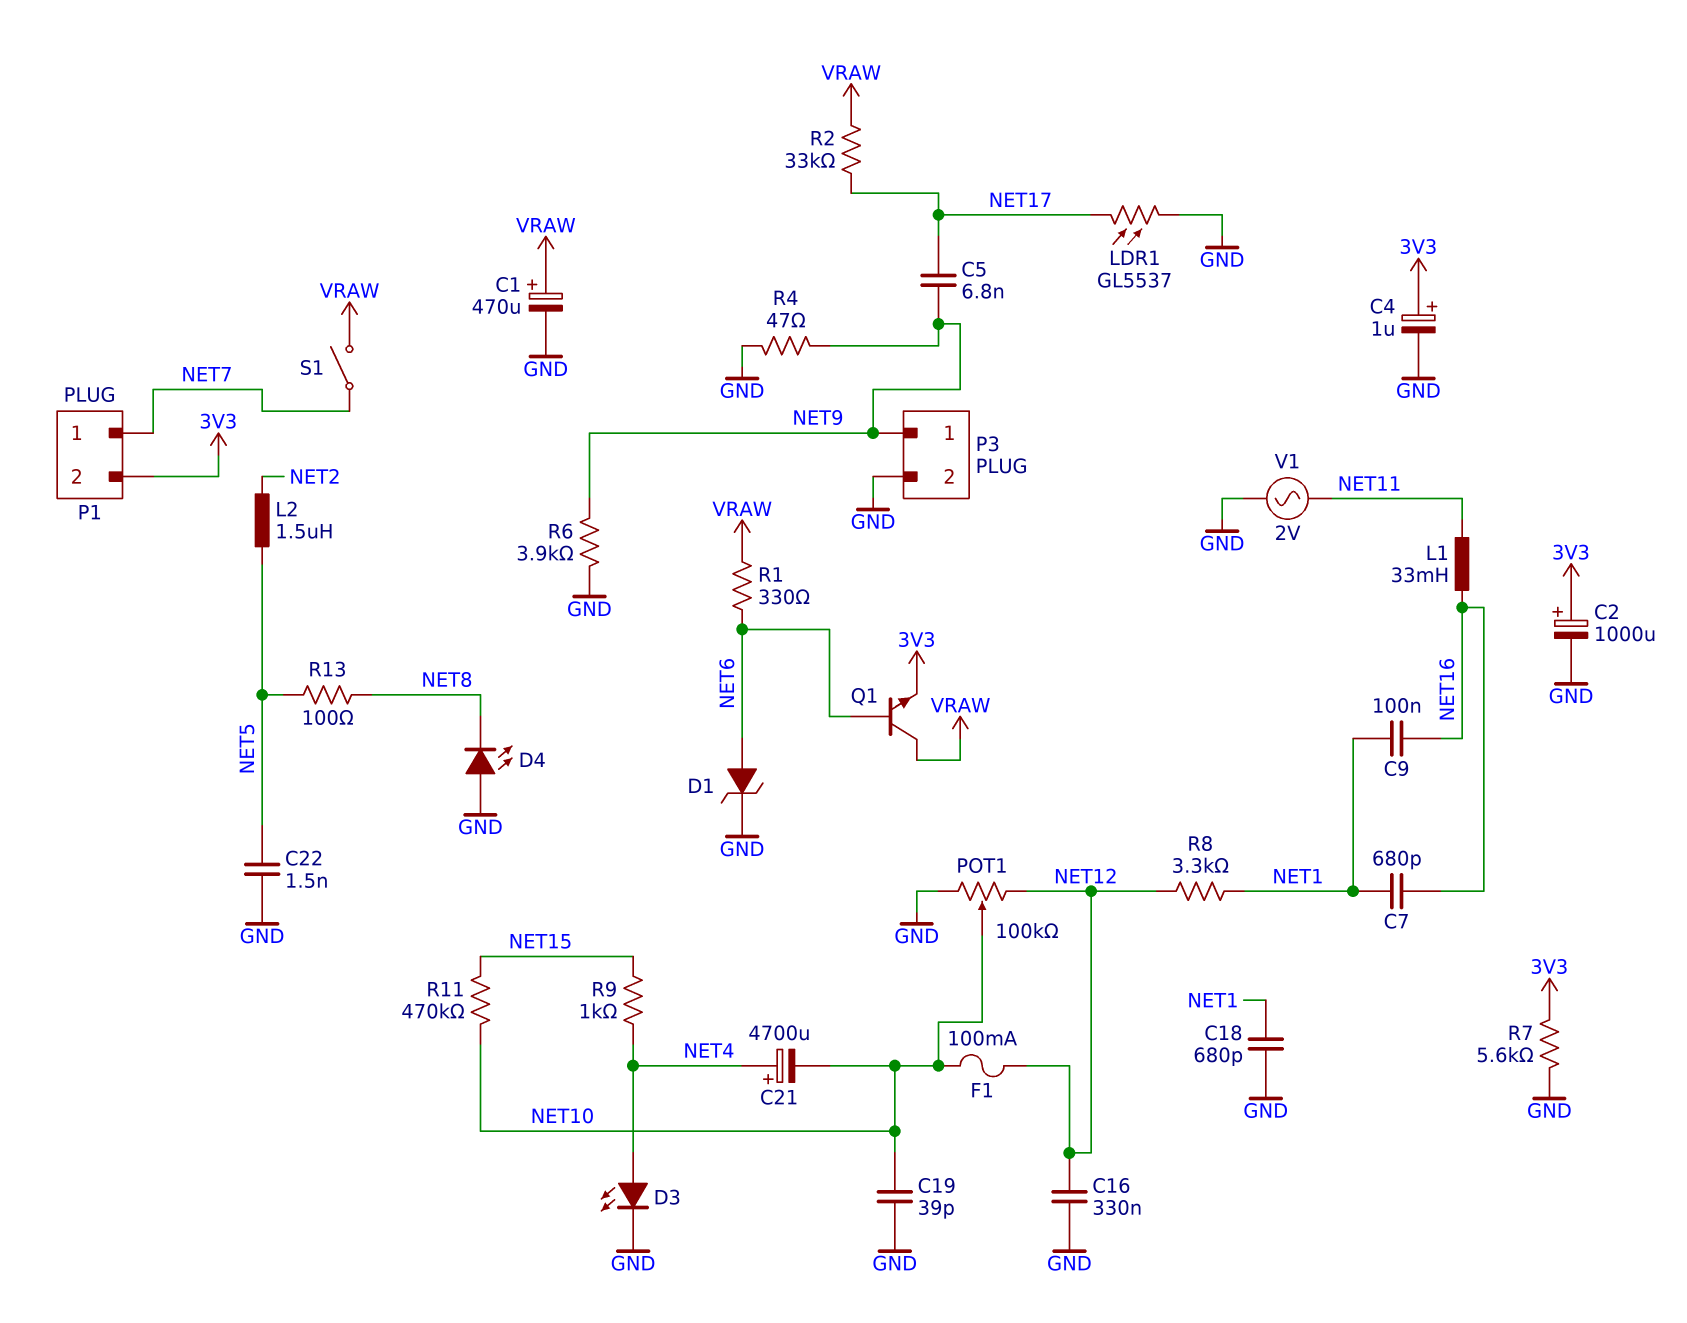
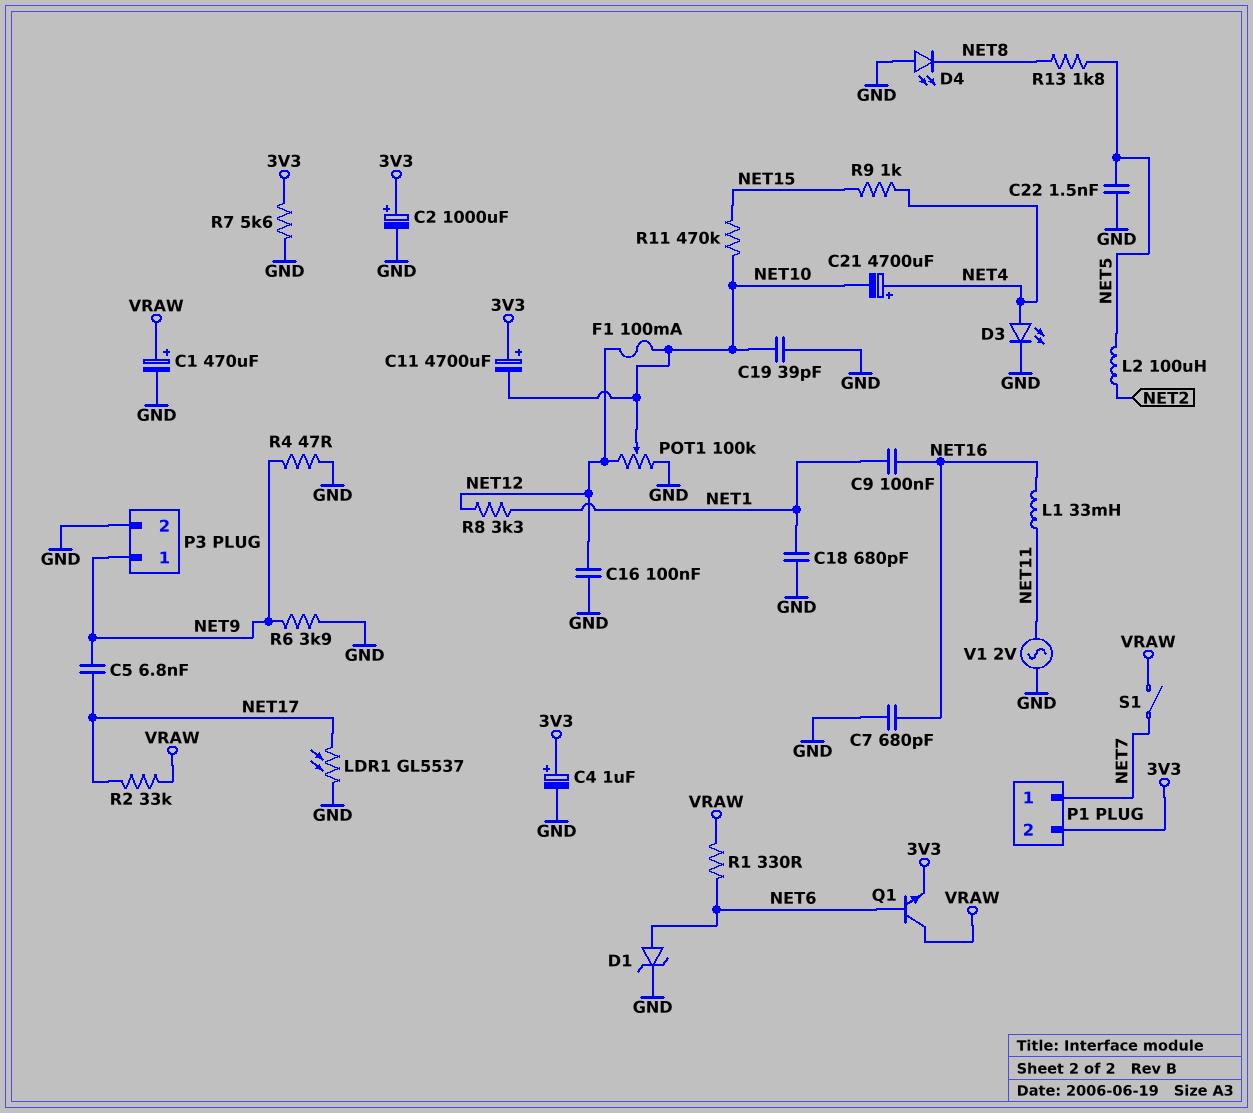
C7: 680pF (NET1, NET16) -> 680pF (GND, NET16)
C11: none -> 4700uF (plus 3V3, minus NET10)
C16: 330nF (GND, NET12) -> 100nF (GND, NET12)
L2: 1.5uH (NET2, NET5) -> 100uH (NET2, NET5)
R13: 100 (NET5, NET8) -> 1.8k (NET5, NET8)

